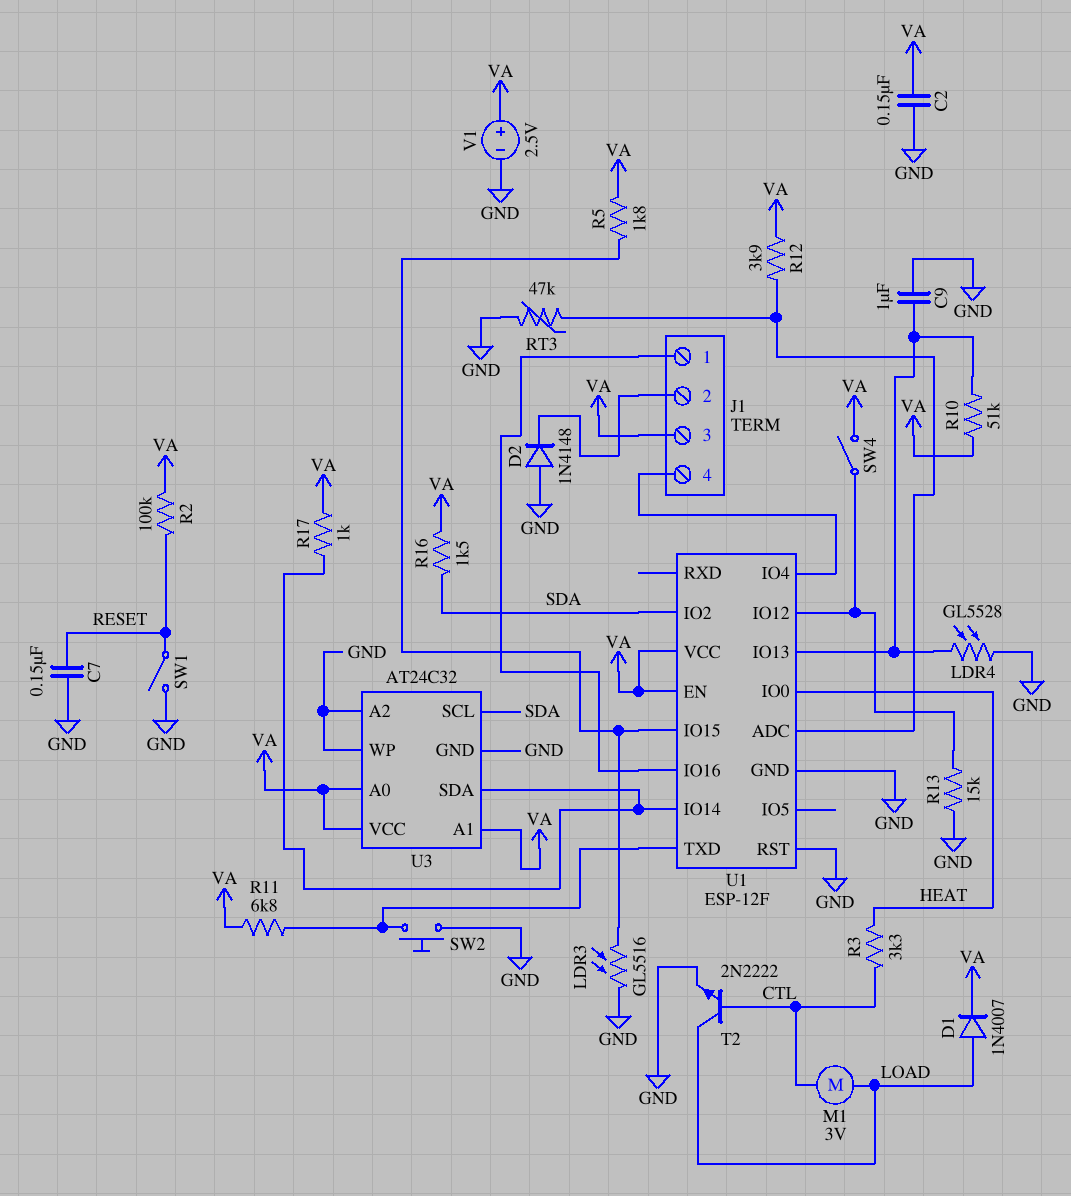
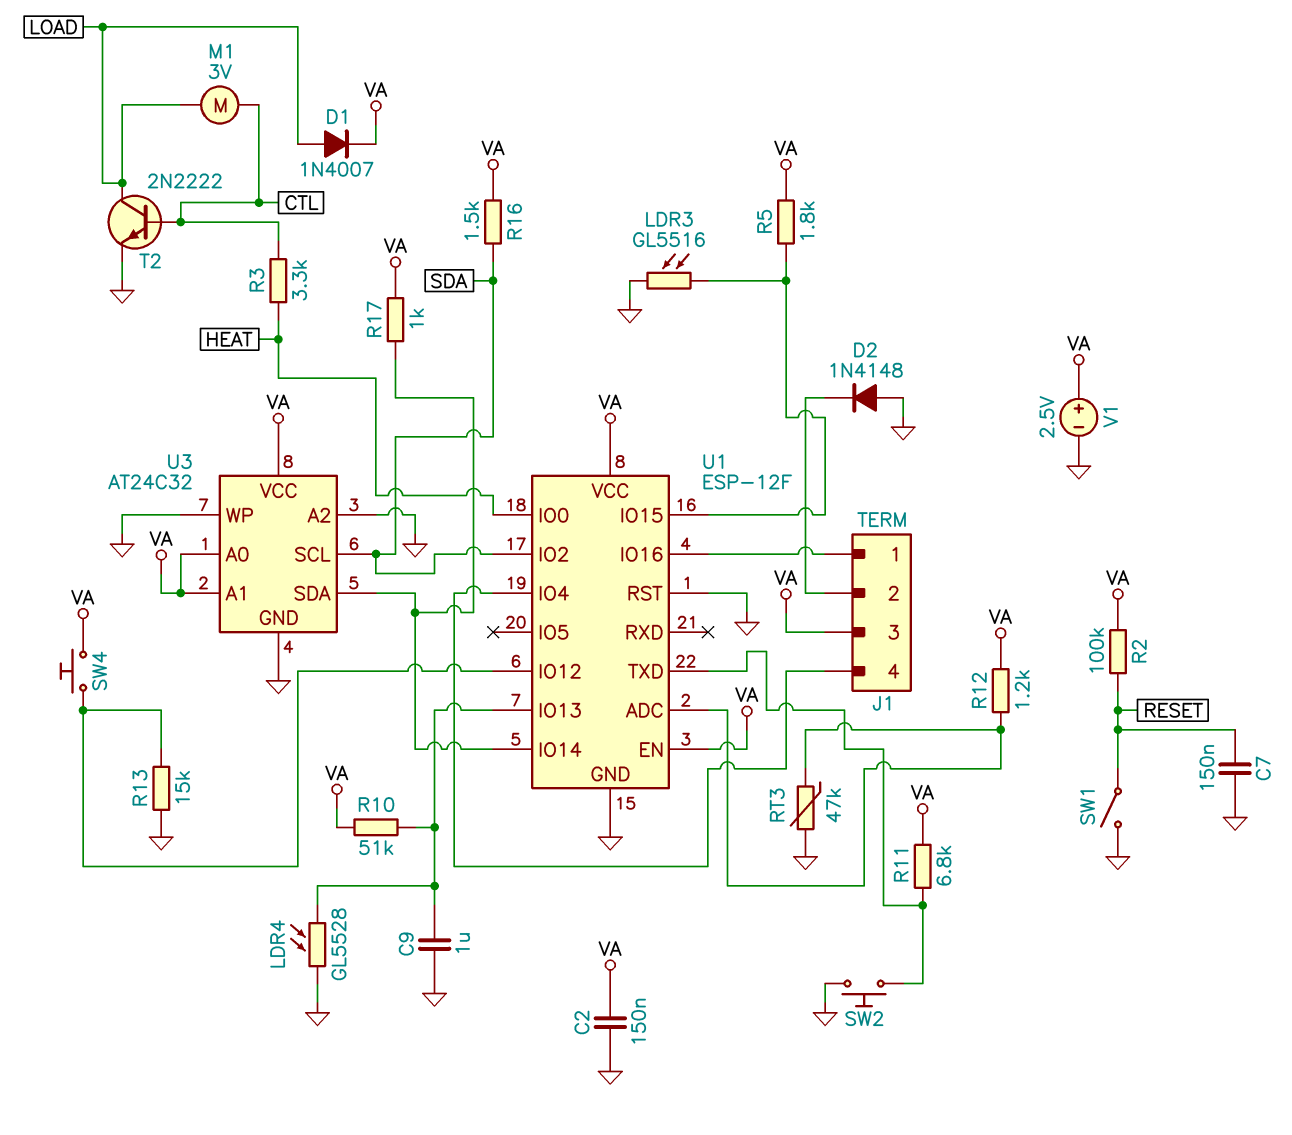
R12: 3.9k (U1/ADC, VA) -> 1.2k (U1/ADC, VA)
SW4: switch (U1/IO12, VA) -> button (U1/IO12, VA)

